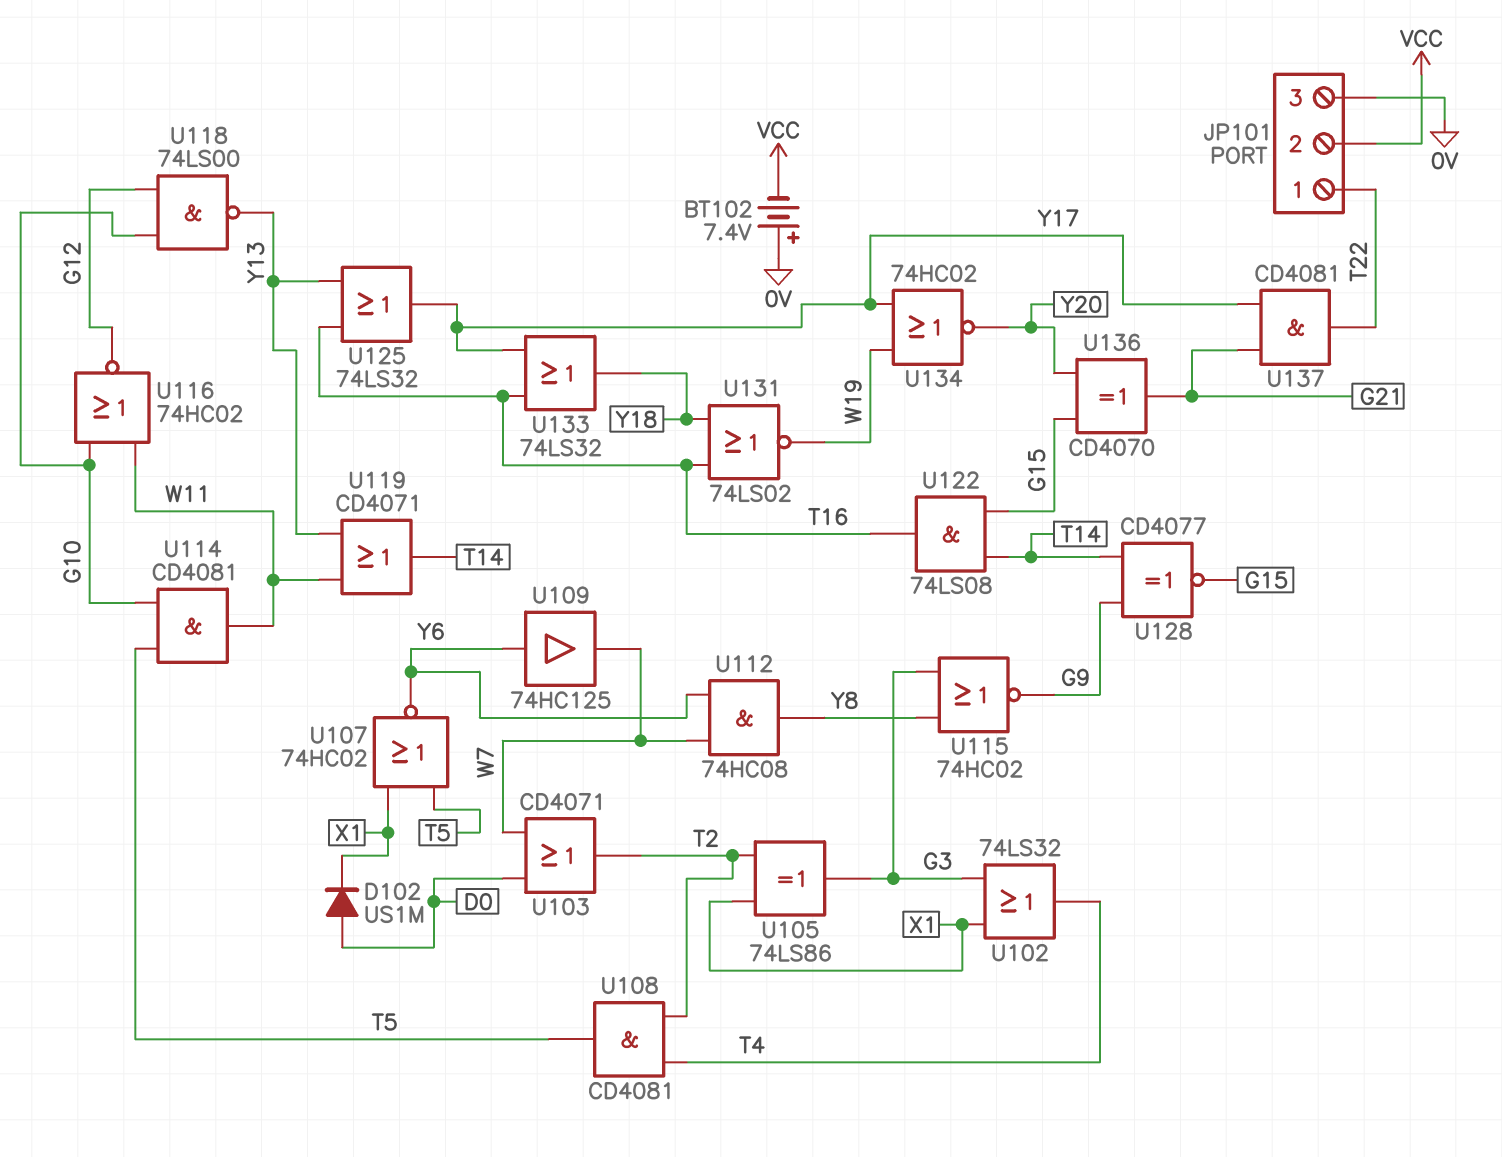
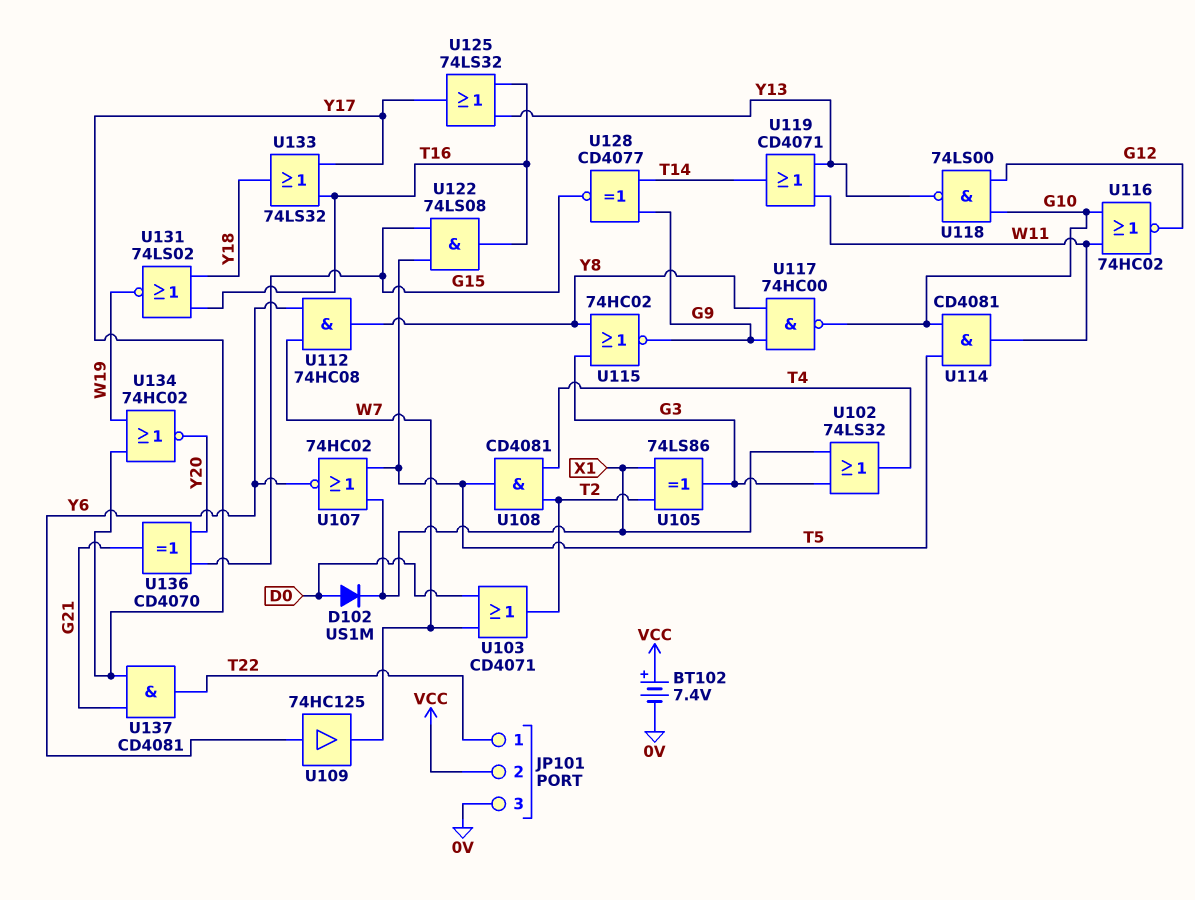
BT102: 7.4V (plus 0V, minus VCC) -> 7.4V (plus VCC, minus 0V)
U117: none -> NAND 74HC00 (in G9, in Y8, out G10)
U122: AND 74LS08 (in G15, in T14, out T16) -> AND 74LS08 (in G15, in T5, out T16)

